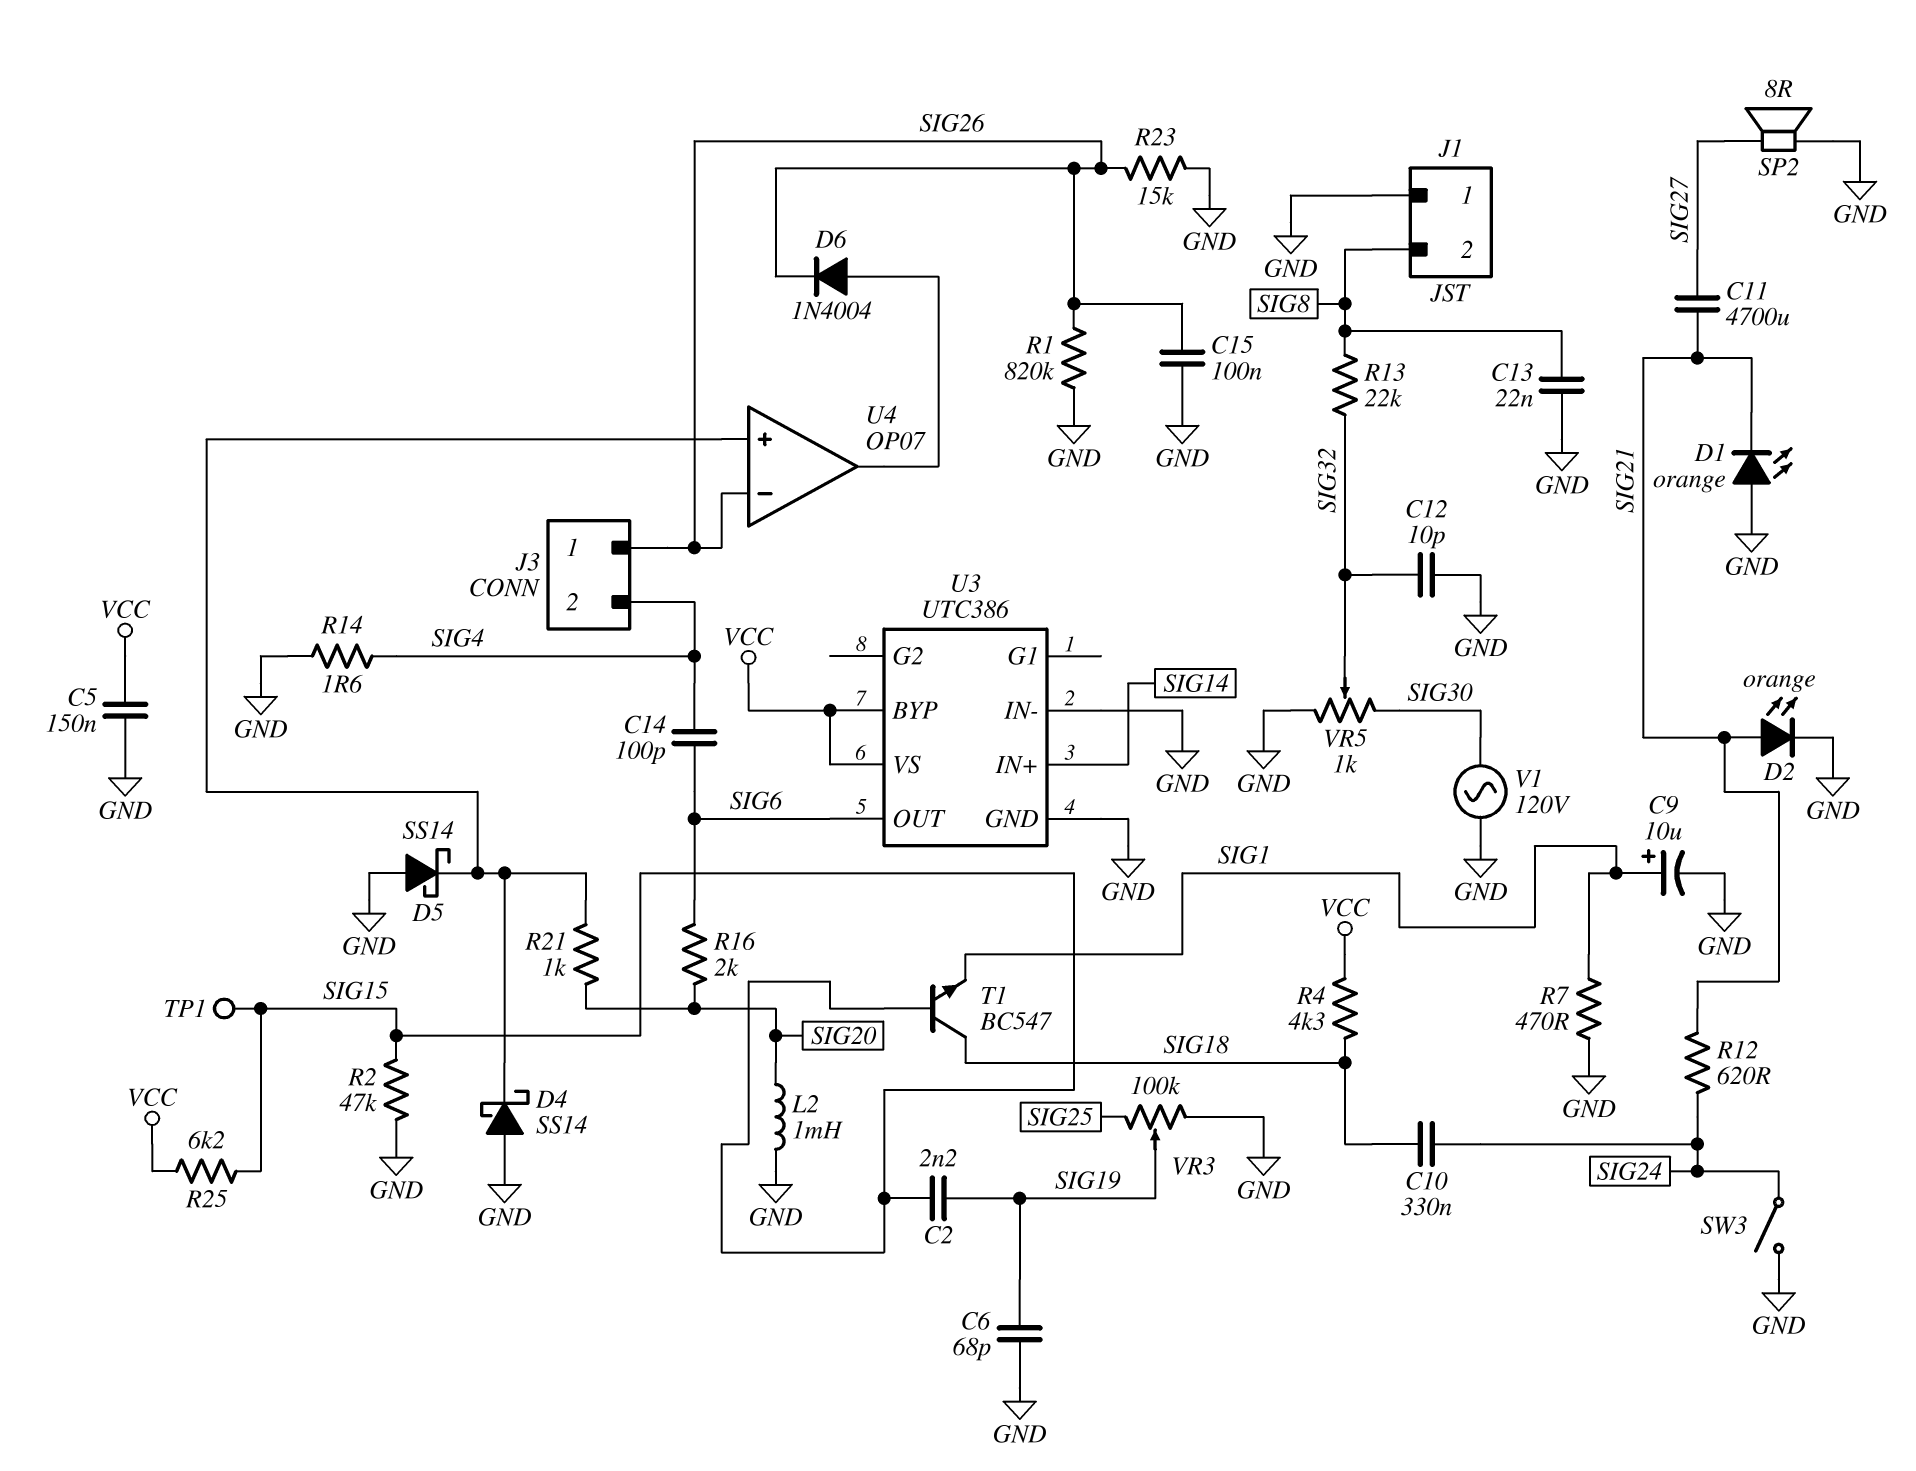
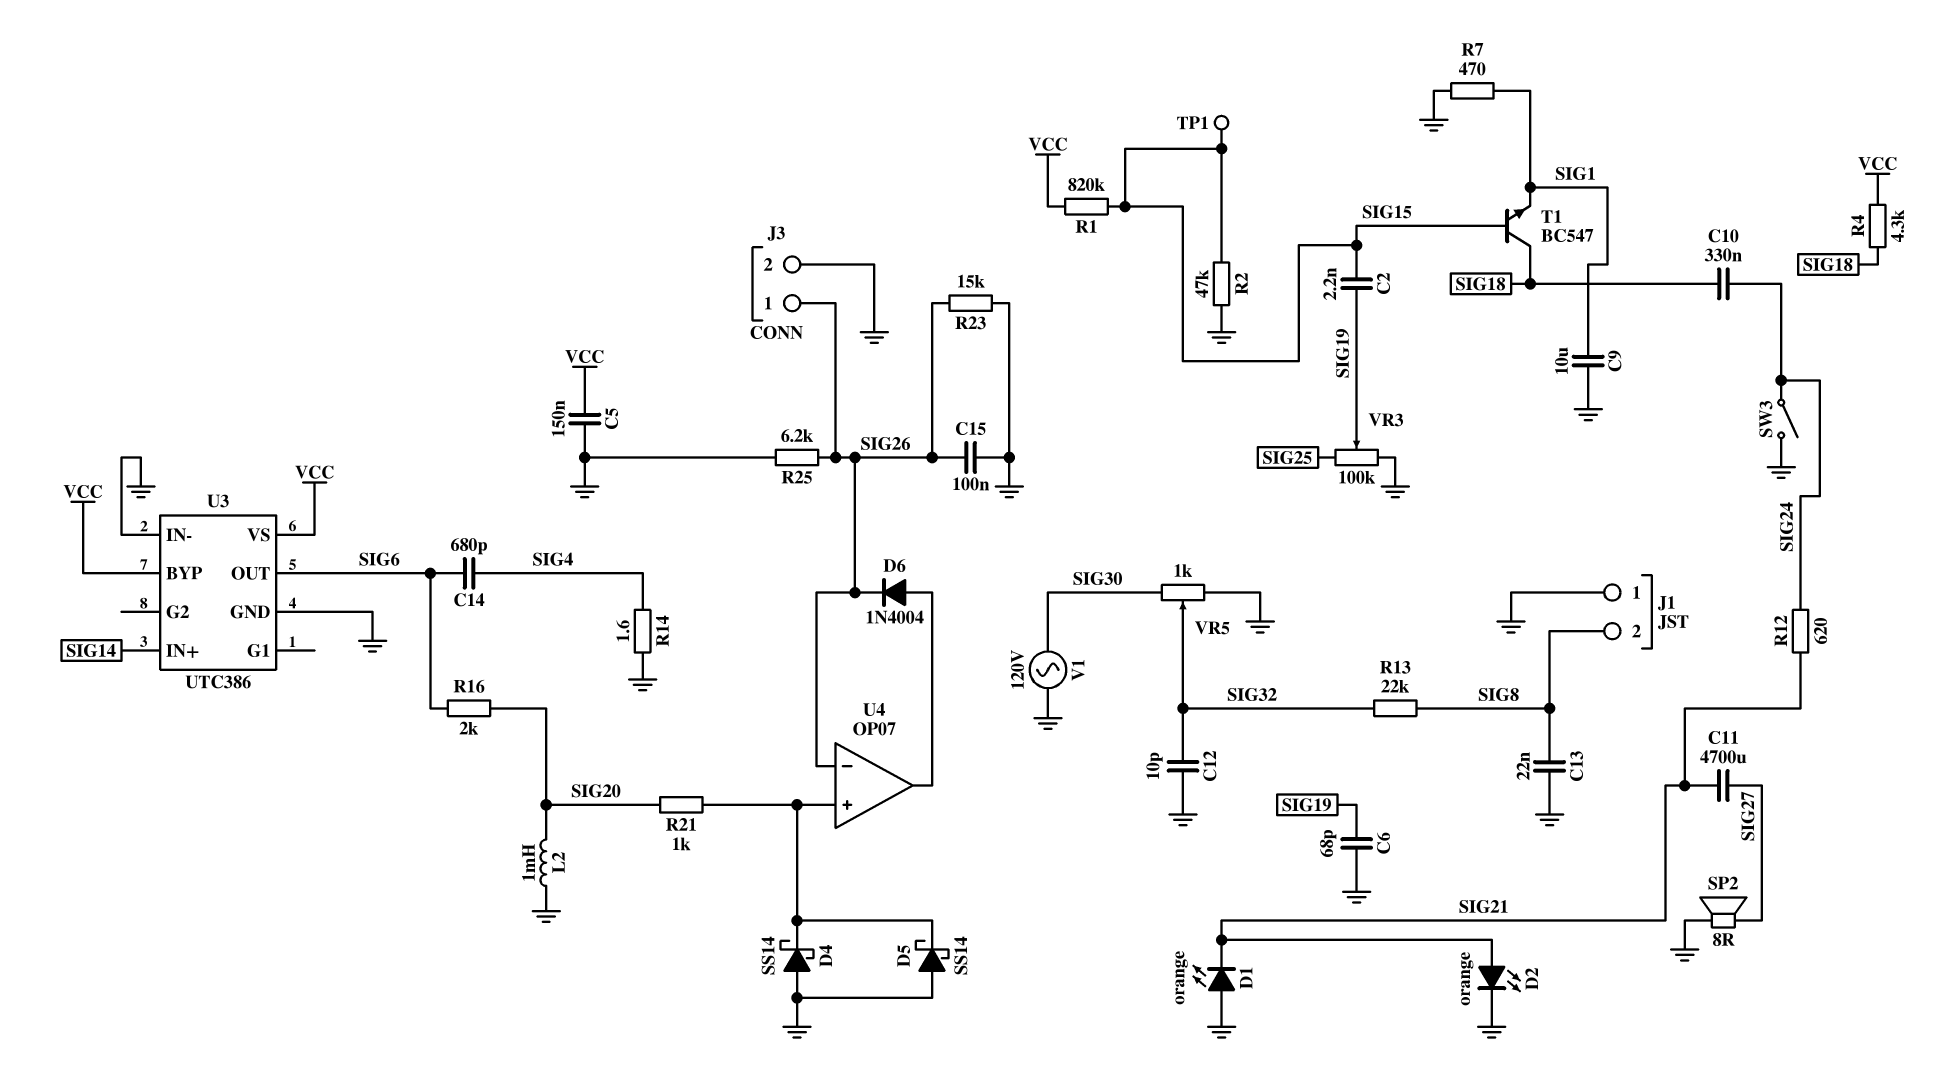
C9: 10uF (plus SIG1, minus GND) -> 10uF (GND, SIG1)
C14: 100pF (SIG4, SIG6) -> 680pF (SIG4, SIG6)
J3 pin 2: SIG4 -> GND
R1: 820k (GND, SIG26) -> 820k (SIG15, VCC)
R25: 6.2k (SIG15, VCC) -> 6.2k (GND, SIG26)

